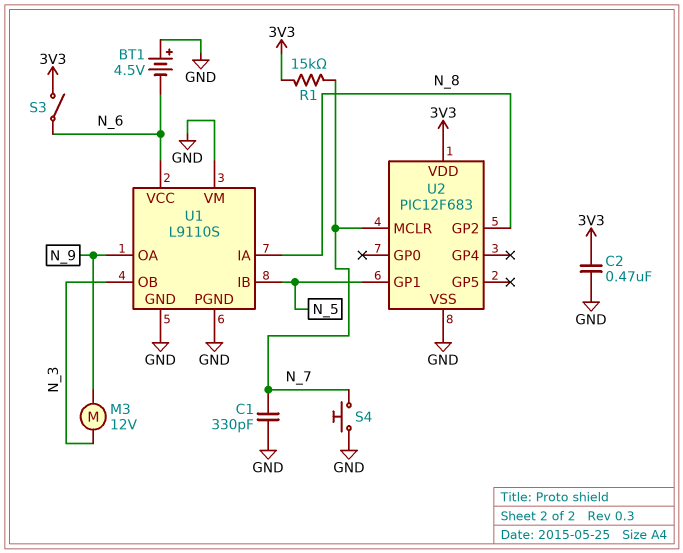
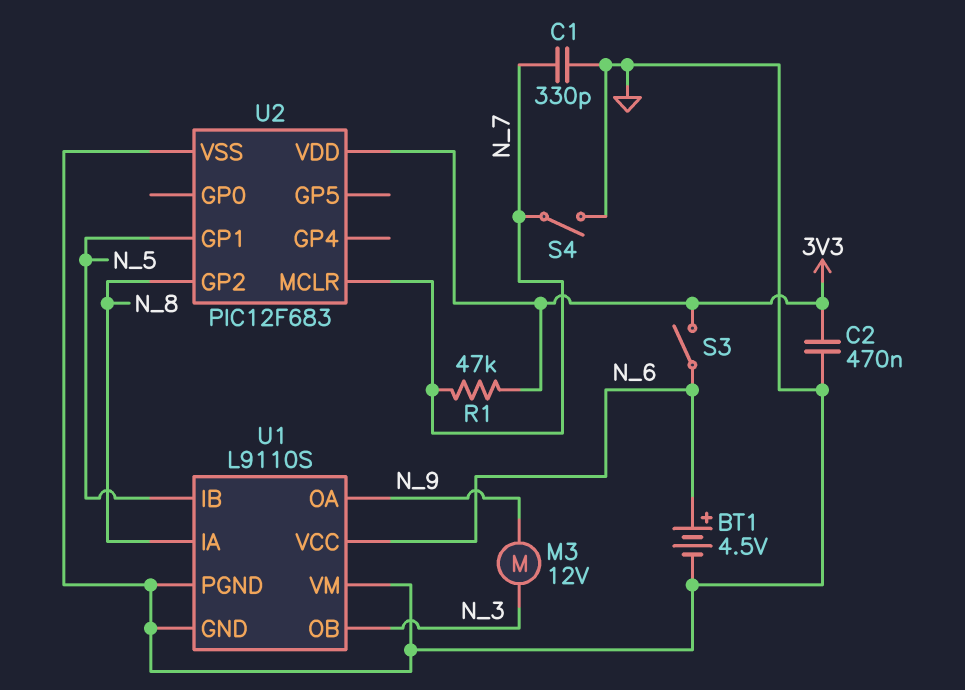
BT1: 4.5V (plus GND, minus N_6) -> 4.5V (plus N_6, minus GND)
R1: 15k (3V3, N_7) -> 47k (3V3, N_7)
S4: button (GND, N_7) -> switch (GND, N_7)

